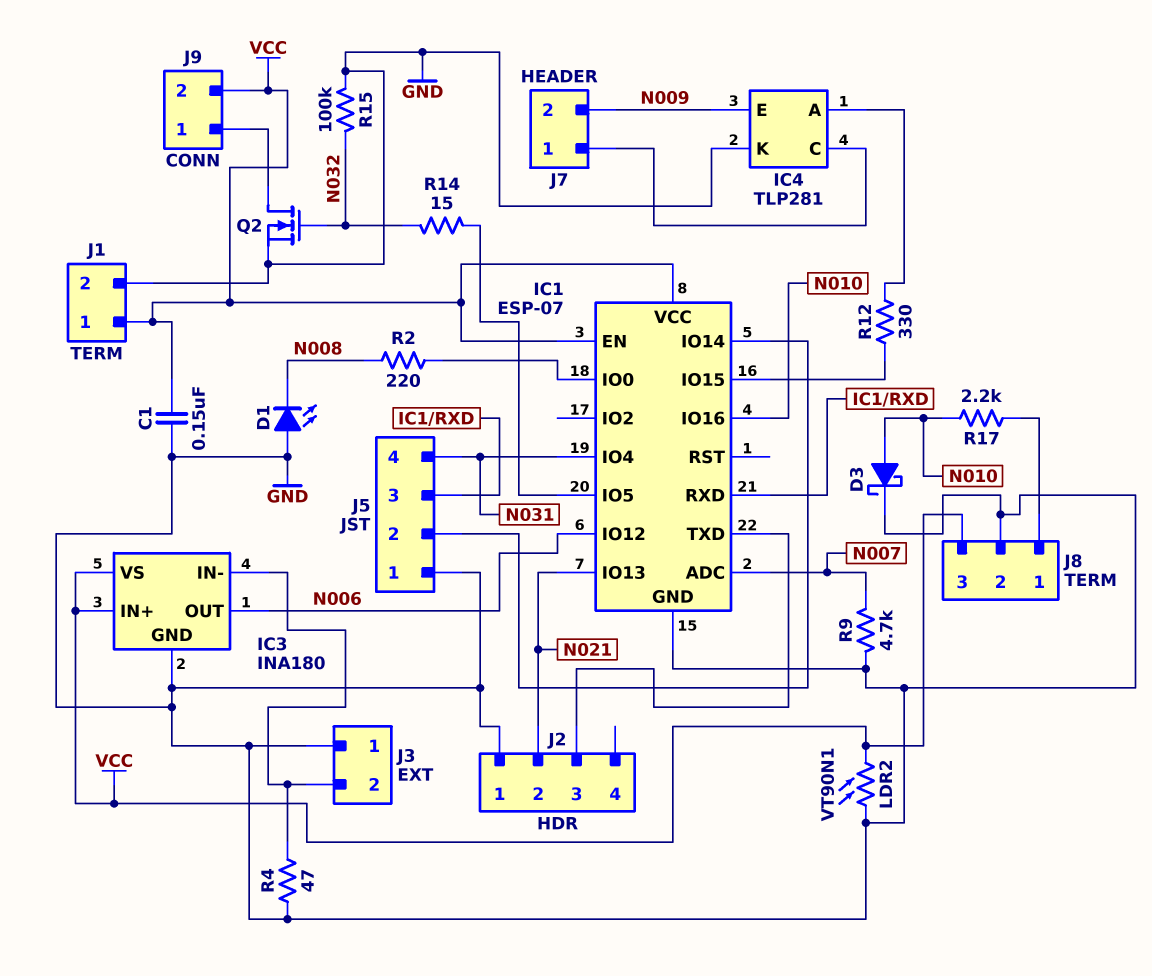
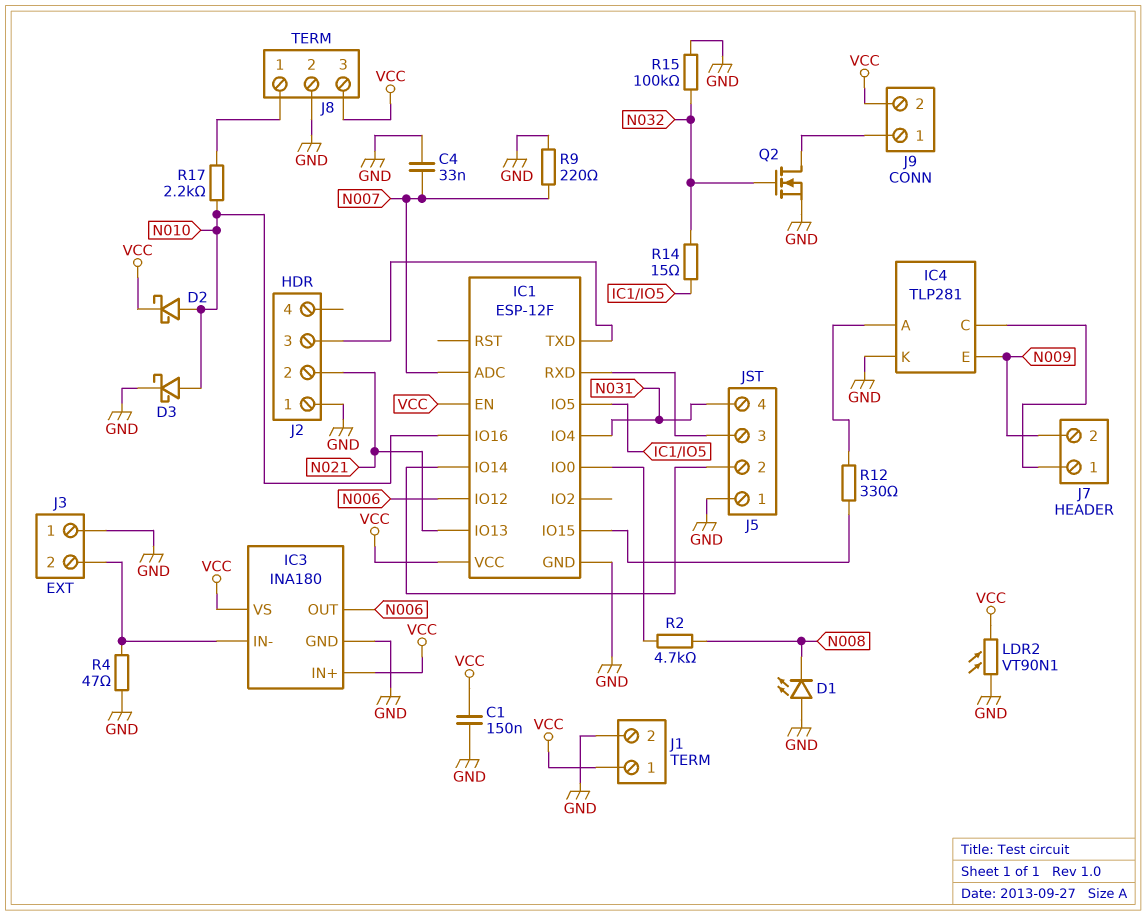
C4: none -> 33nF (GND, N007)
D2: none -> schottky (A N010, K VCC)
IC1: ESP-07 -> ESP-12F
R2: 220 (IC1/IO0, N008) -> 4.7k (IC1/IO0, N008)
R9: 4.7k (GND, N007) -> 220 (GND, N007)

